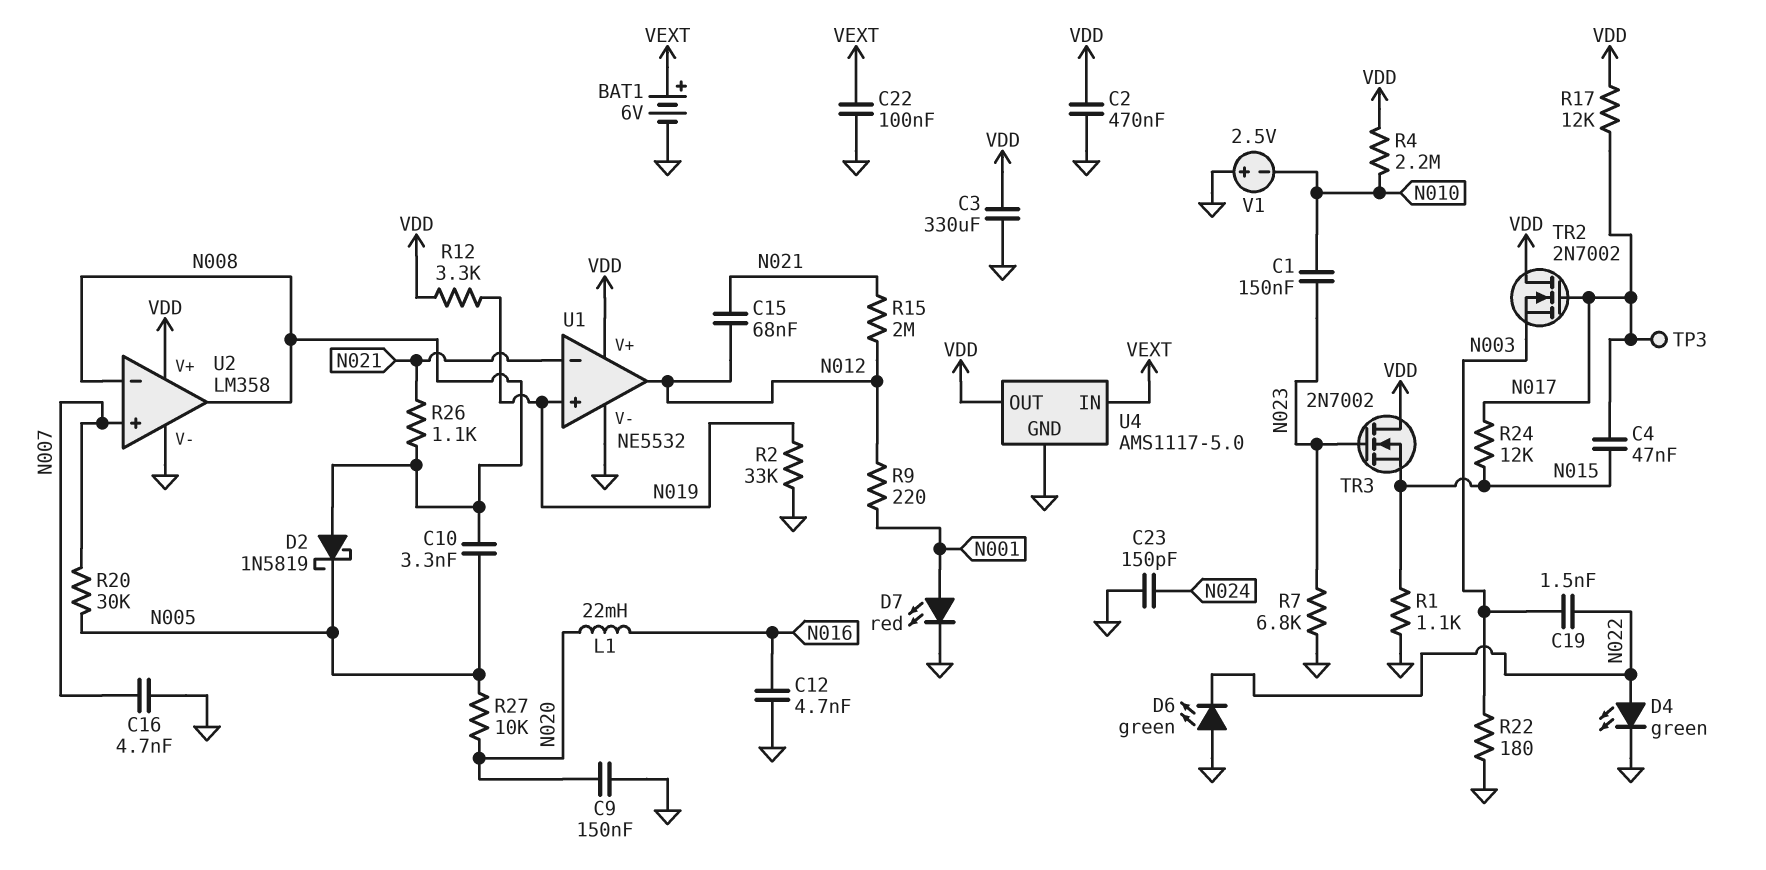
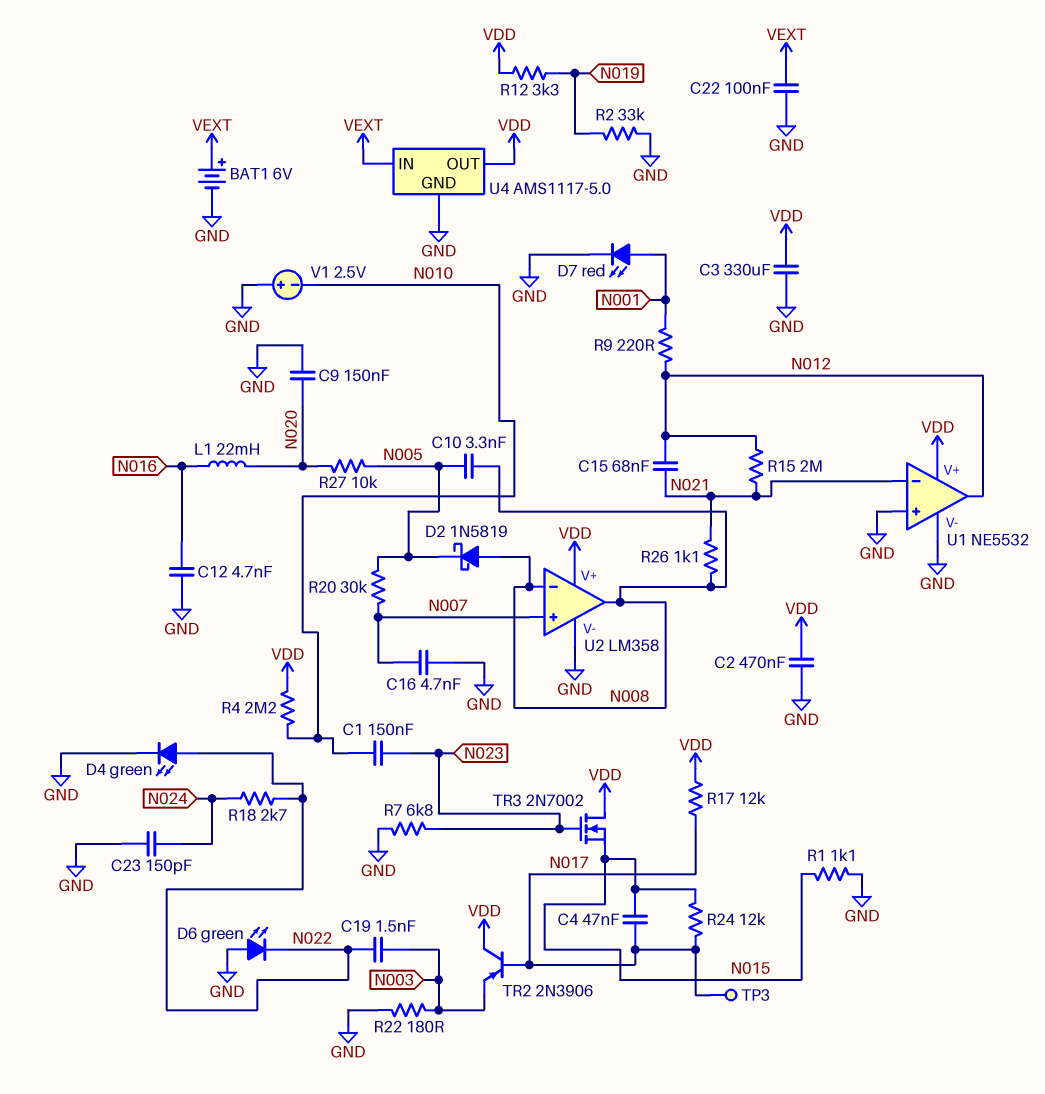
R18: none -> 2.7k (N022, N024)
TR2: NMOS 2N7002 (G N017, D VDD, S N003) -> PNP 2N3906 (B N017, C VDD, E N003)
U1 pin in+: N019 -> GND

